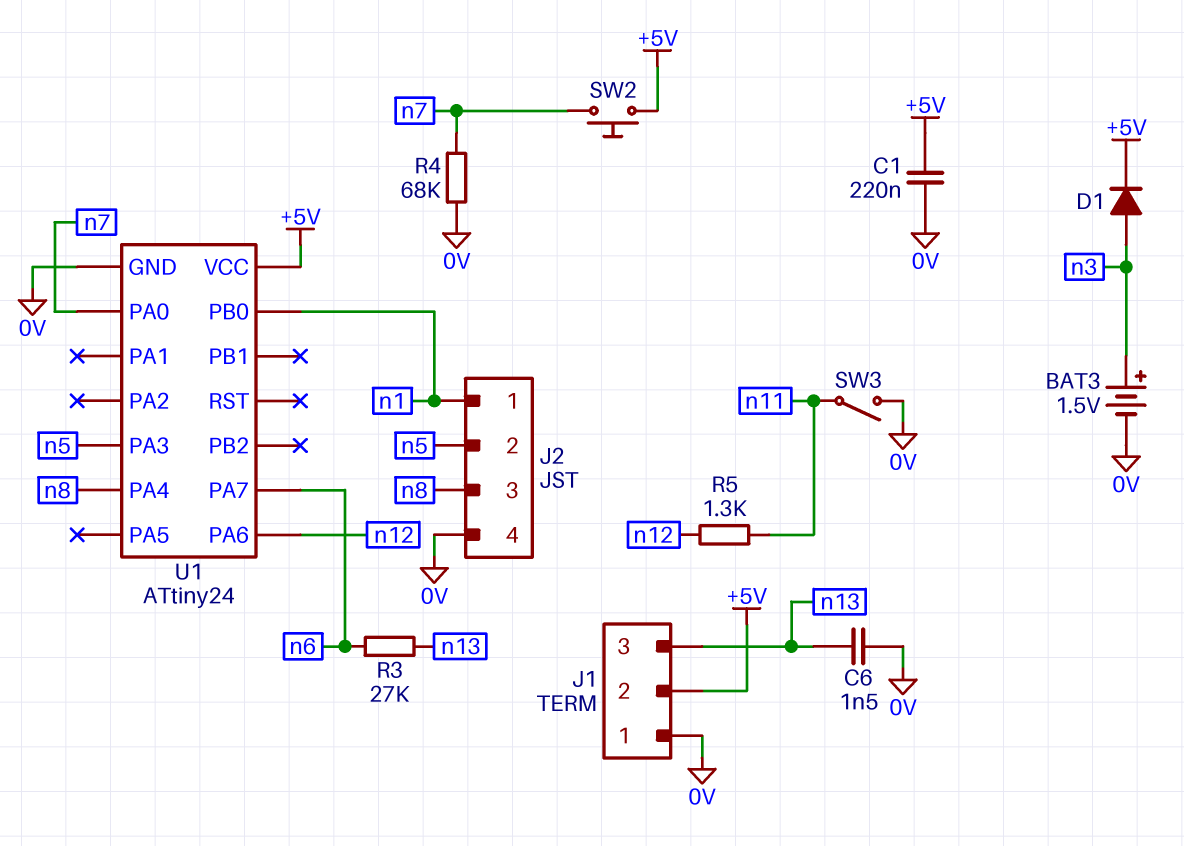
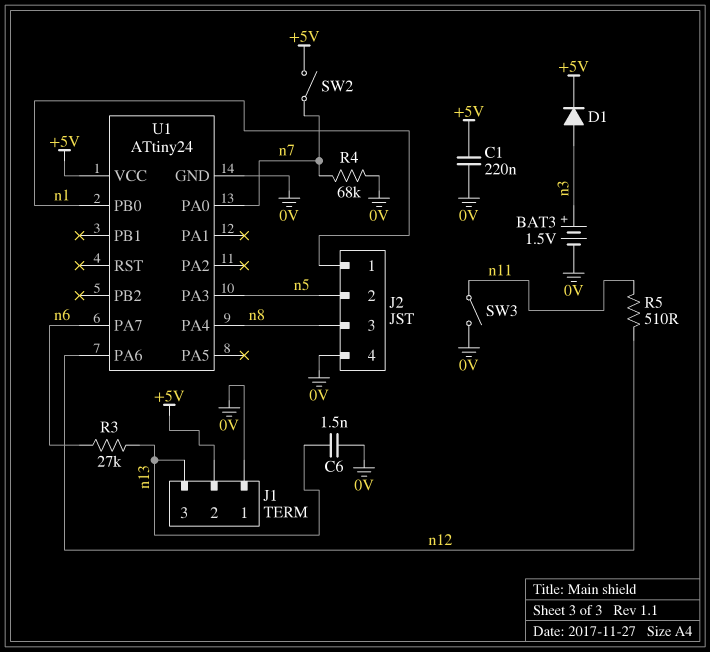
R5: 1.3k (n11, n12) -> 510 (n11, n12)
SW2: button (+5V, n7) -> switch (+5V, n7)

